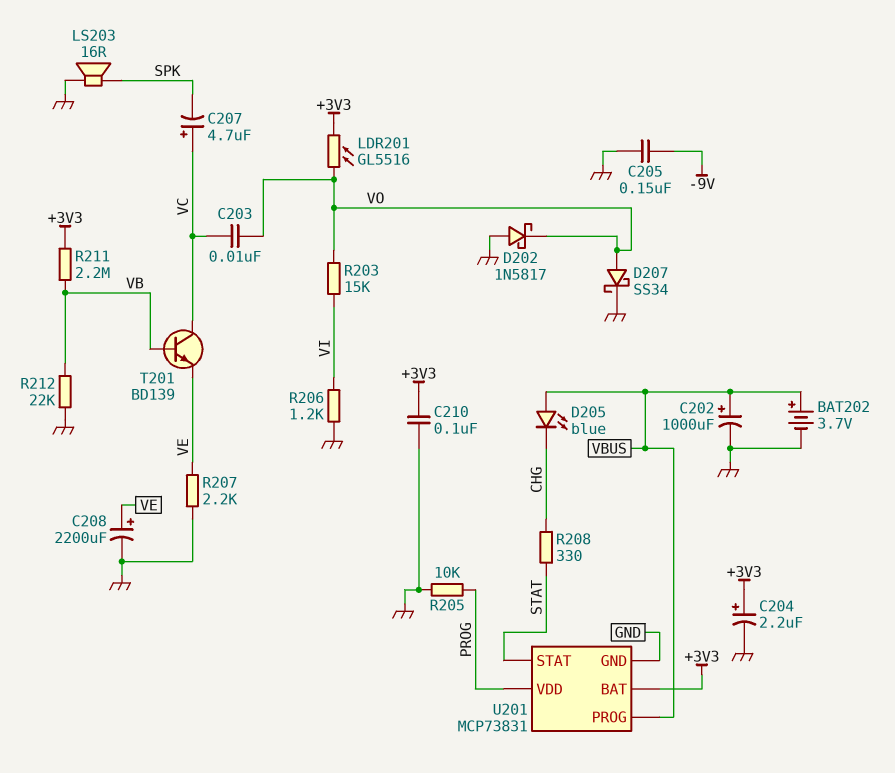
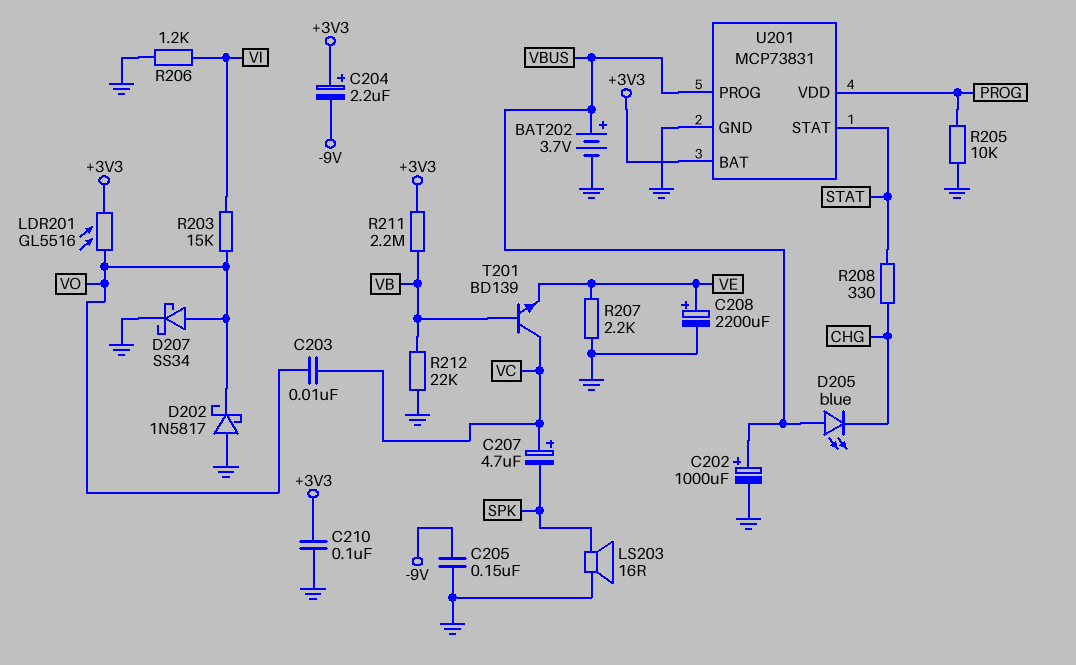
C204: 2.2uF (plus +3V3, minus GND) -> 2.2uF (plus +3V3, minus -9V)

